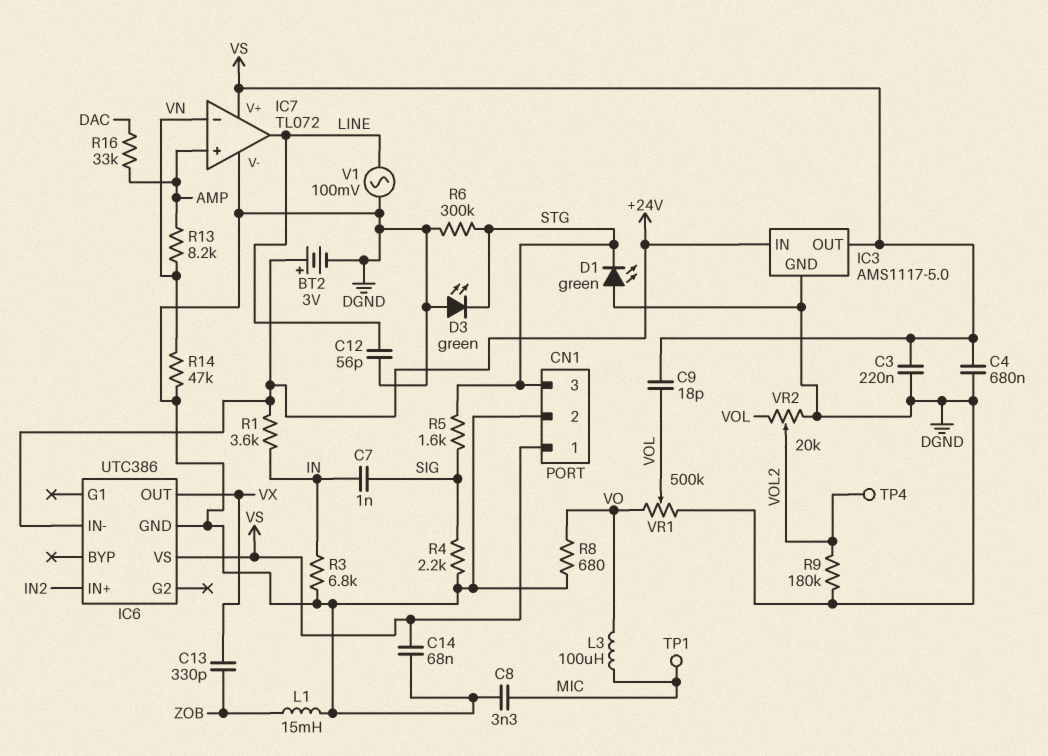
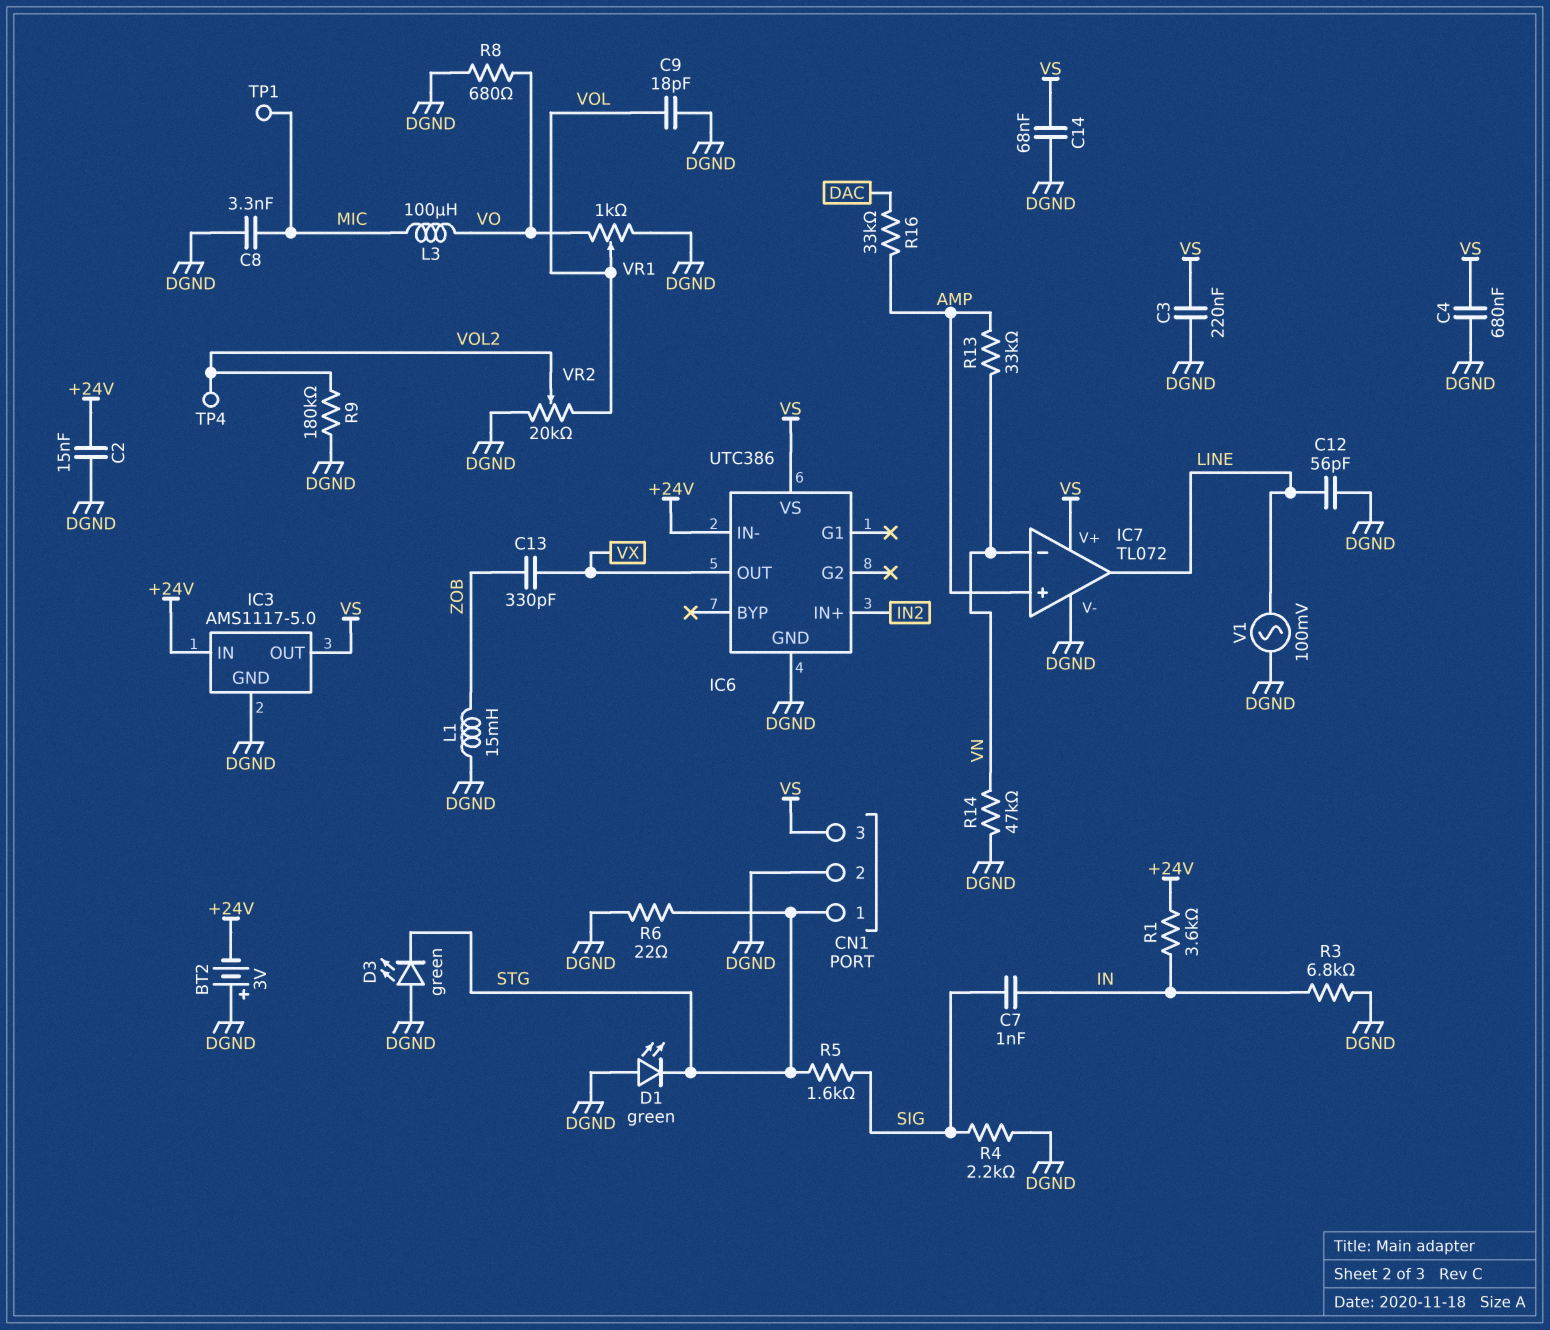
BT2: 3V (plus +24V, minus DGND) -> 3V (plus DGND, minus +24V)
C2: none -> 15nF (+24V, DGND)
C9: 18pF (VOL, VS) -> 18pF (DGND, VOL)
CN1 pin 1: VS -> STG
CN1 pin 3: STG -> VS
R6: 300k (DGND, STG) -> 22 (DGND, STG)
R13: 8.2k (AMP, VN) -> 33k (AMP, VN)
VR1: 500k (DGND, VO, wiper VOL) -> 1k (DGND, VO, wiper VOL)

